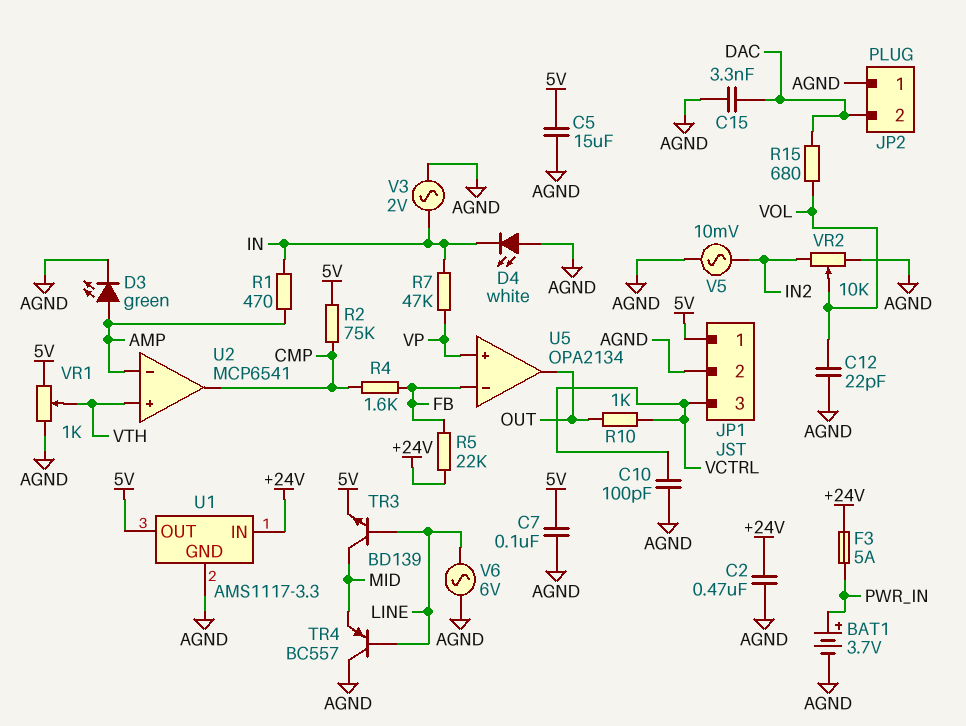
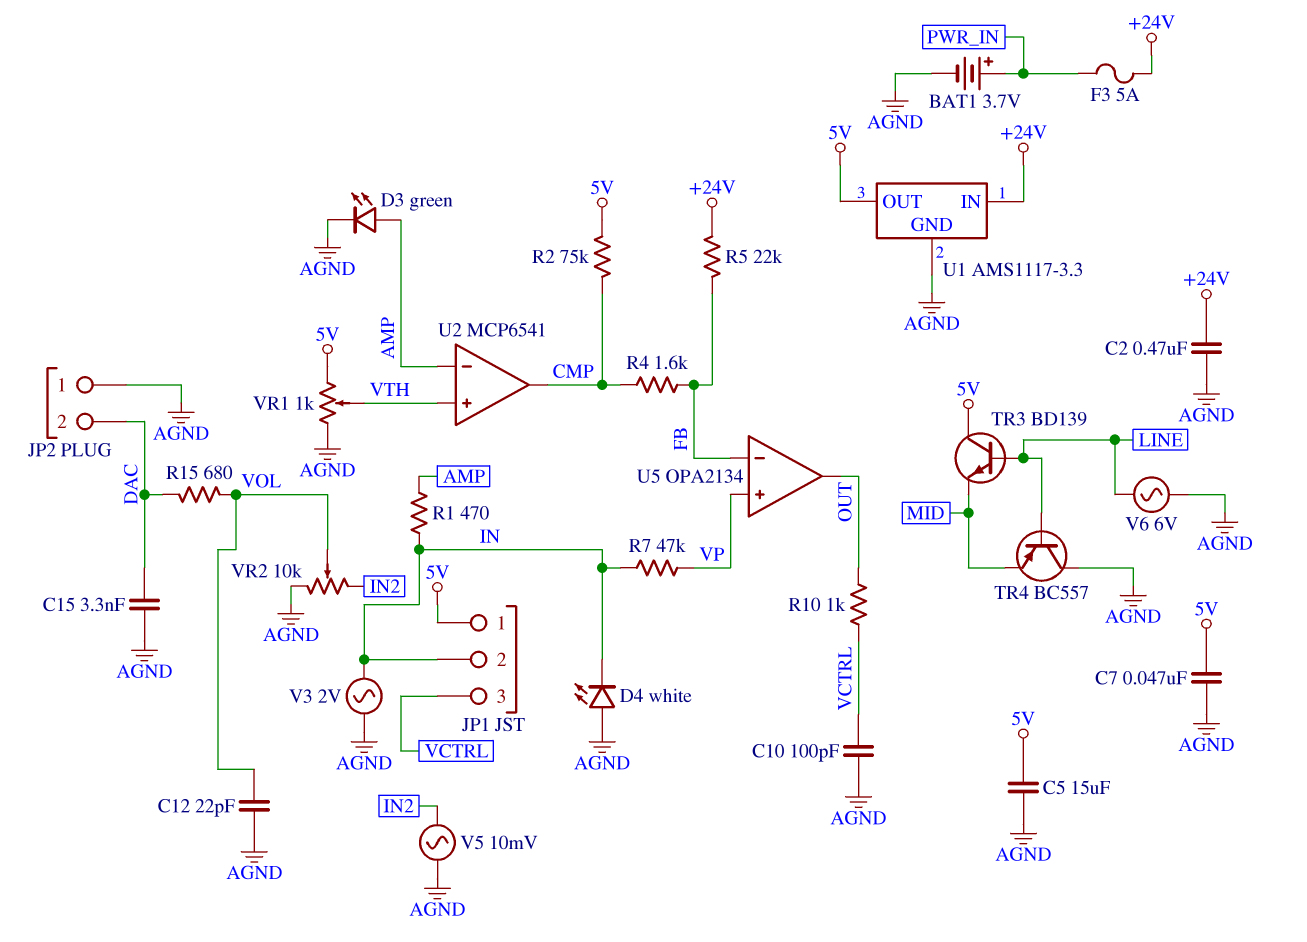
C7: 100nF (5V, AGND) -> 47nF (5V, AGND)
JP1 pin 2: AGND -> IN
TR3: NPN BD139 (B LINE, C MID, E 5V) -> NPN BD139 (B LINE, C 5V, E MID)

